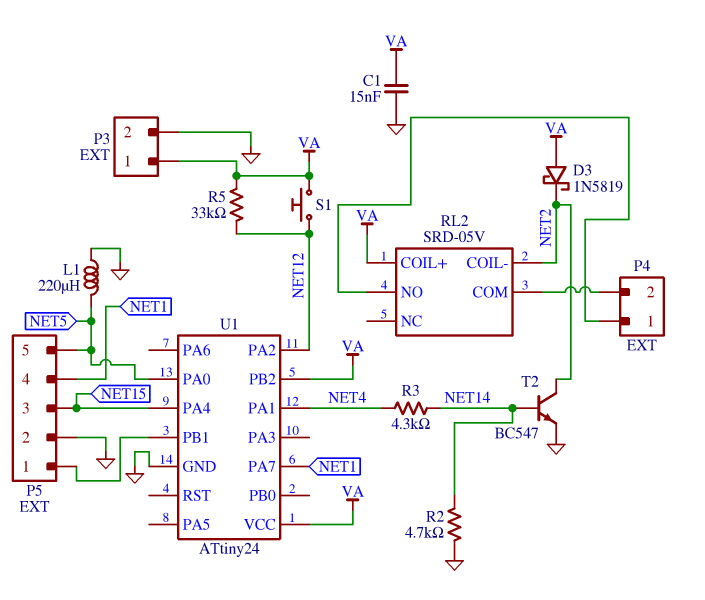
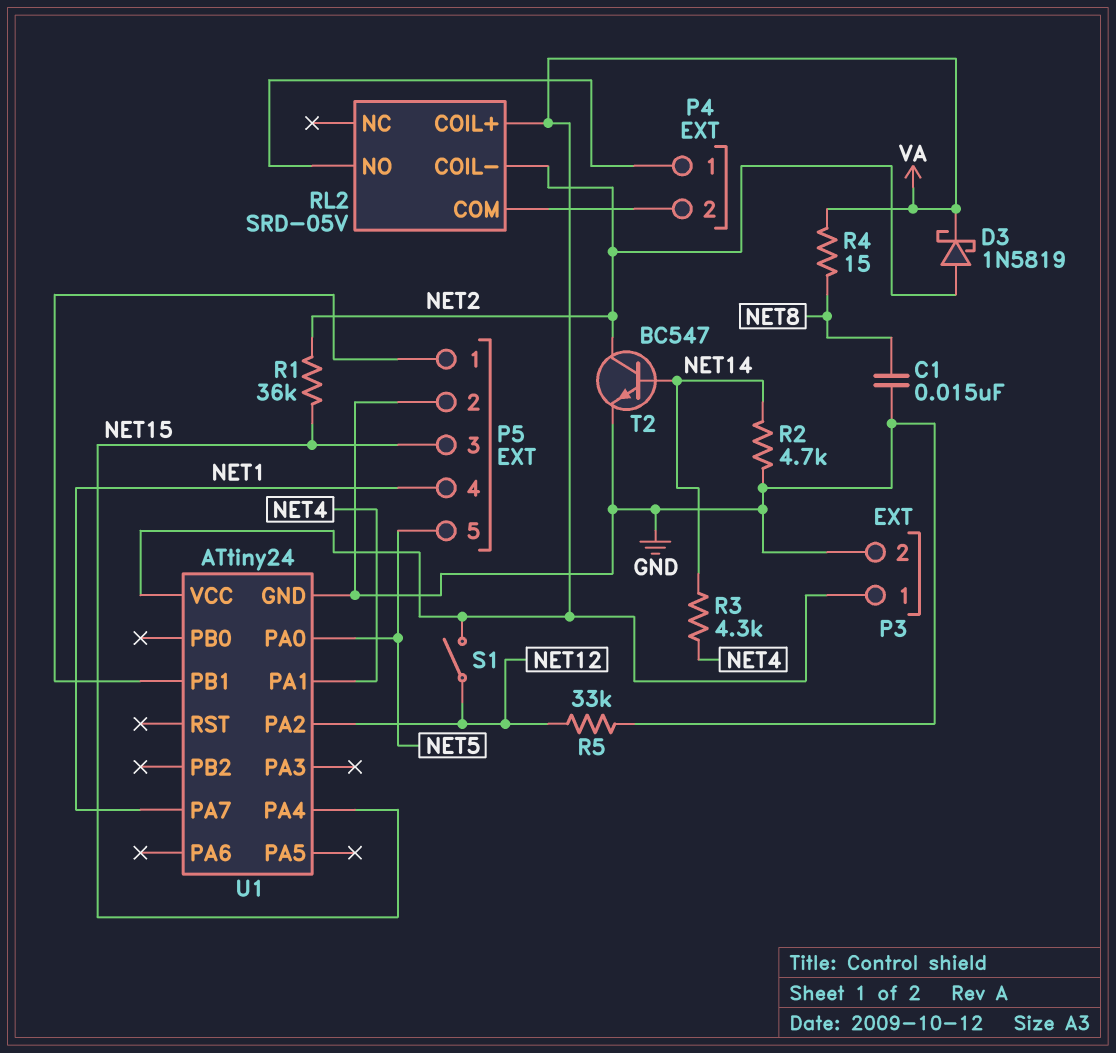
C1: 15nF (GND, VA) -> 15nF (GND, NET8)
D3: schottky 1N5819 (A VA, K NET2) -> schottky 1N5819 (A NET2, K VA)
L1: 220uH (GND, NET5) -> none
R1: none -> 36k (NET2, NET15)
R4: none -> 15 (NET8, VA)
R5: 33k (NET12, VA) -> 33k (GND, NET12)
S1: button (NET12, VA) -> switch (NET12, VA)
U1 pin PB2: VA -> none

